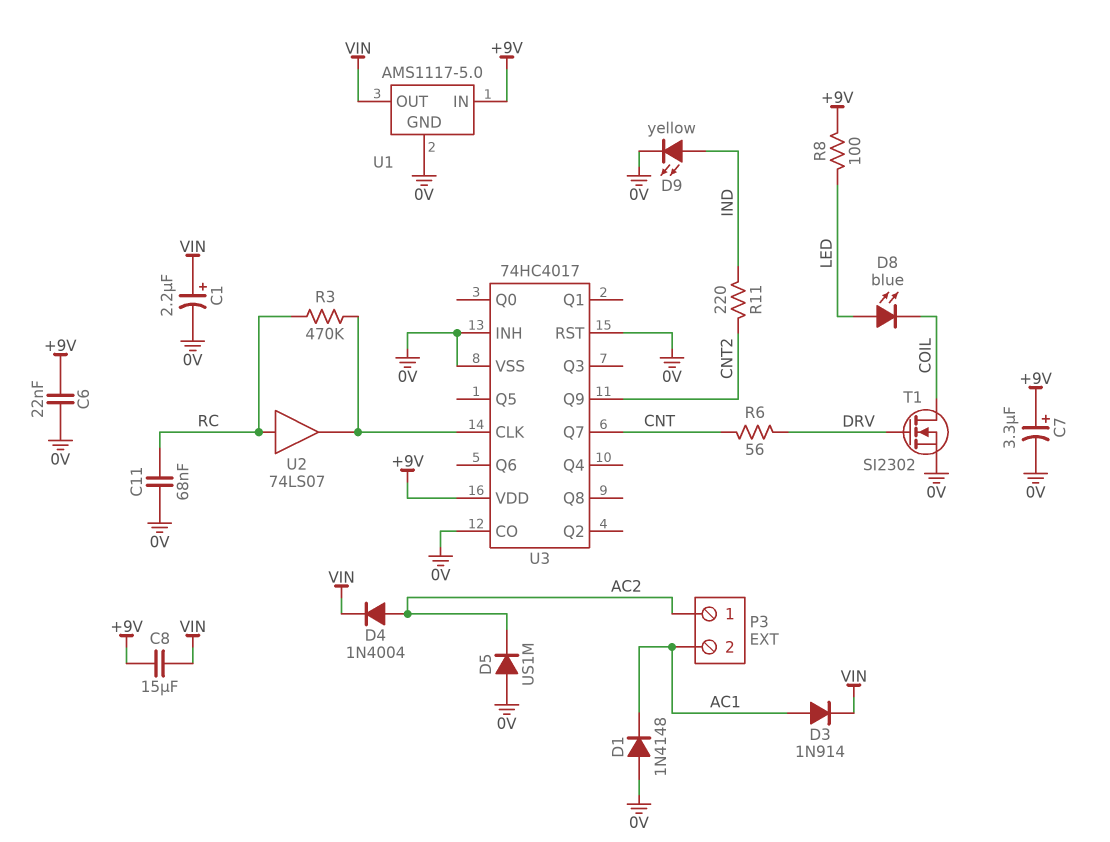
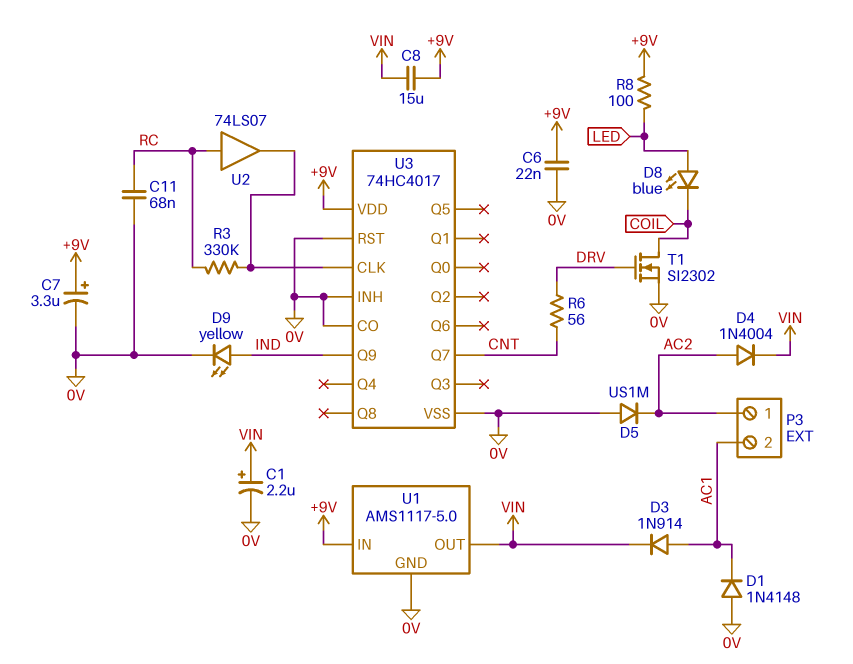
R3: 470k (RC, U3/CLK) -> 330k (RC, U3/CLK)
R11: 220 (CNT2, IND) -> none
U3 pin Q9: CNT2 -> IND

